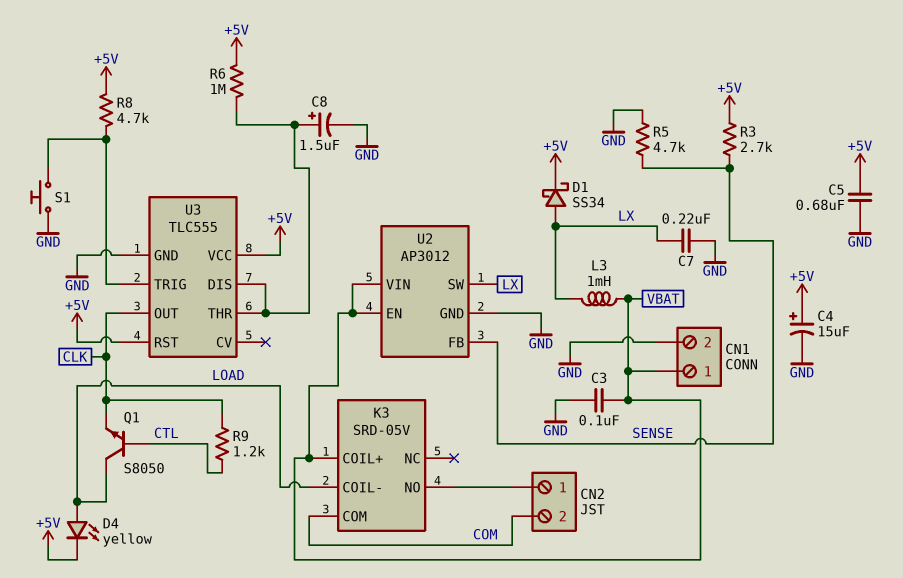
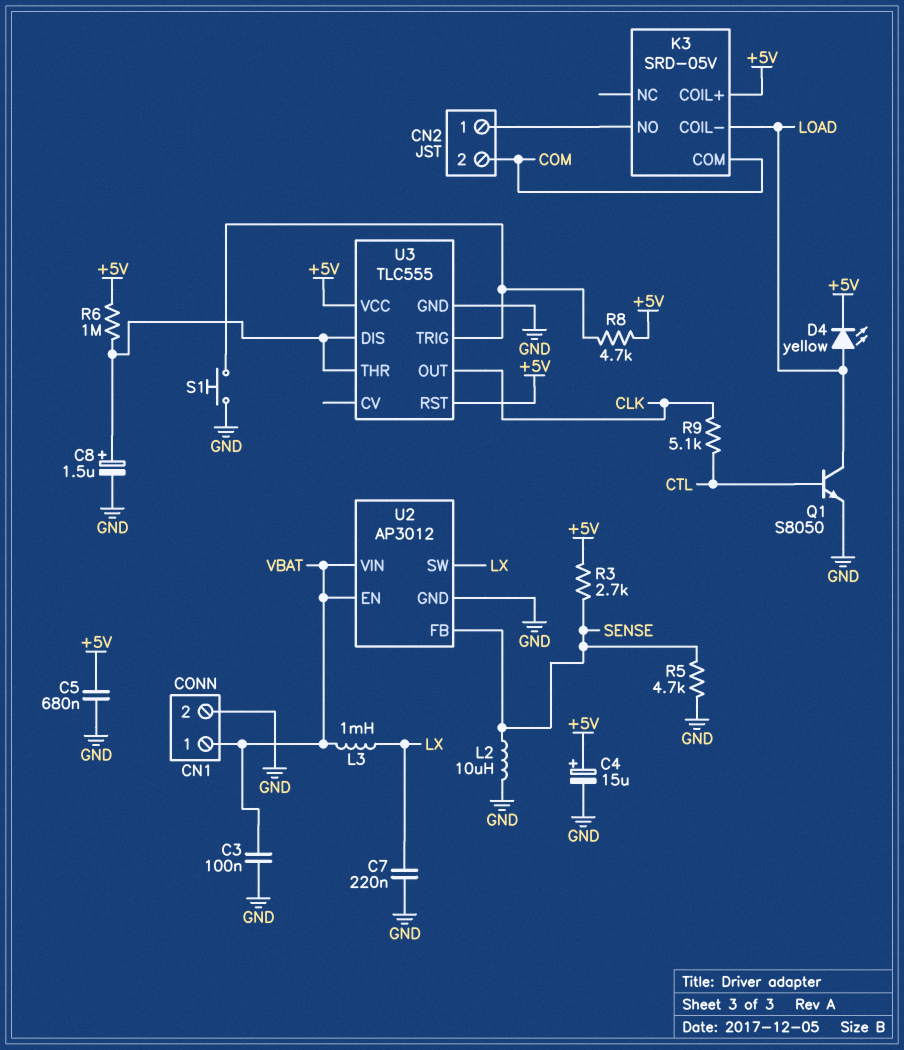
D1: schottky SS34 (A LX, K +5V) -> none
K3 pin COIL+: VBAT -> +5V
L2: none -> 10uH (GND, SENSE)
Q1: NPN S8050 (B CTL, C LOAD, E CLK) -> NPN S8050 (B CTL, C LOAD, E GND)
R9: 1.2k (CLK, CTL) -> 5.1k (CLK, CTL)

